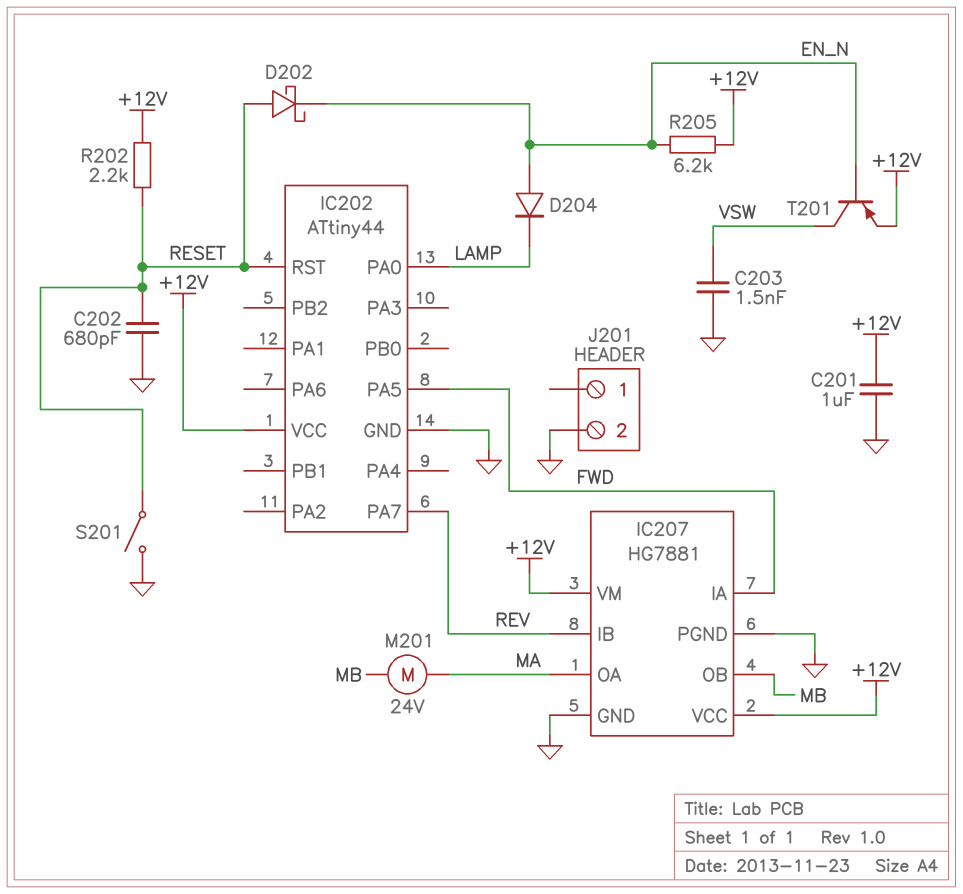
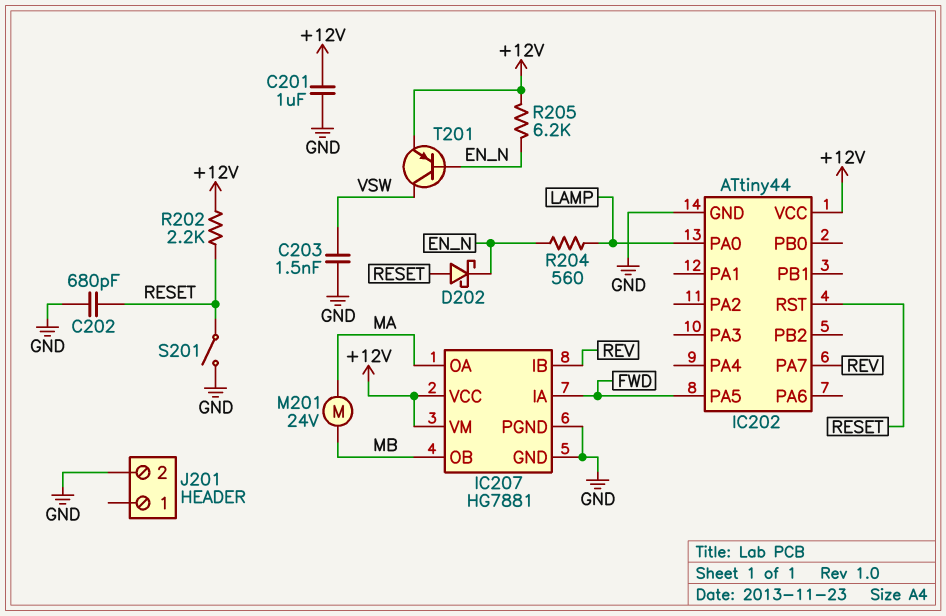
D204: diode (A EN_N, K LAMP) -> none
R204: none -> 560 (EN_N, LAMP)

